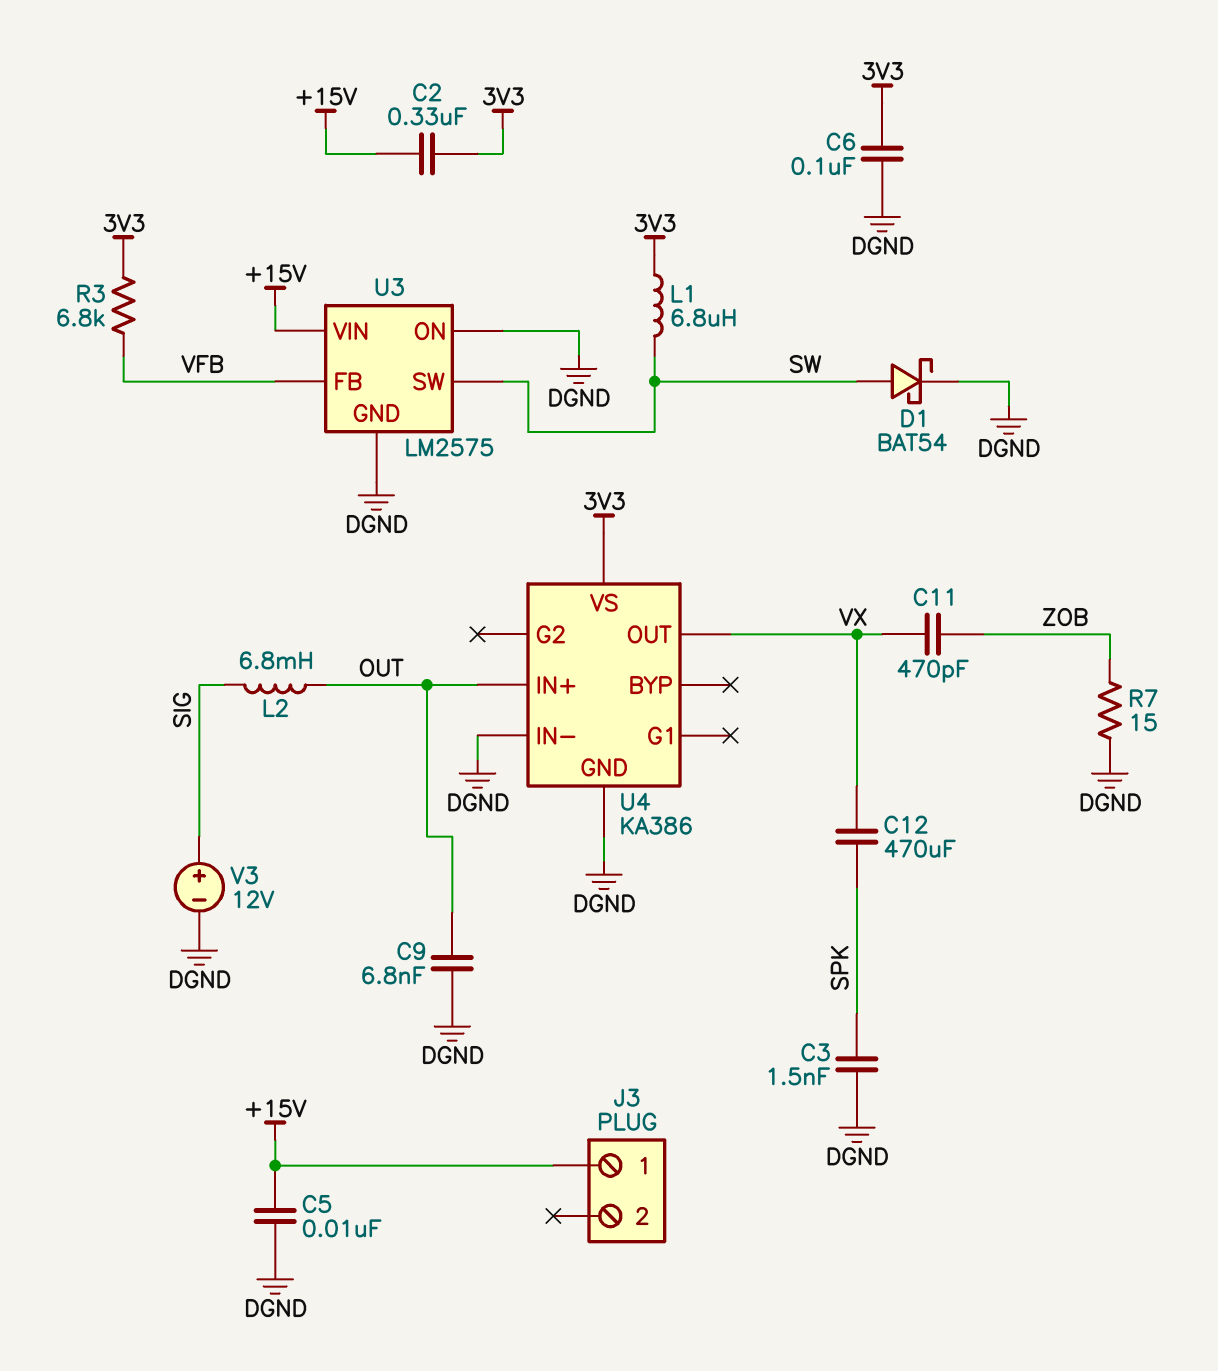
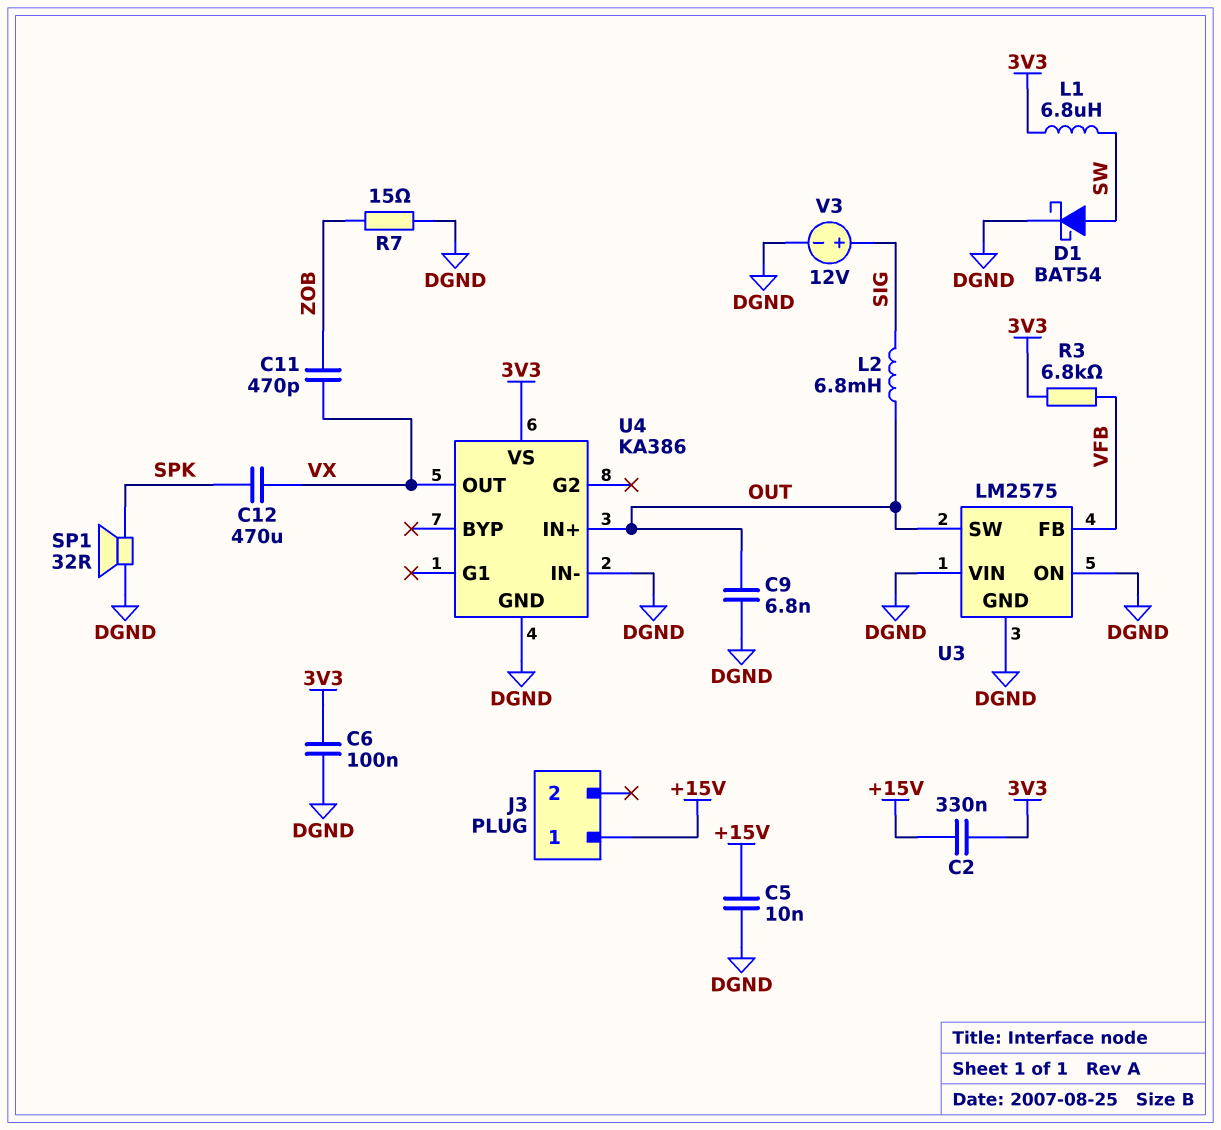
C3: 1.5nF (DGND, SPK) -> none
SP1: none -> speaker 32R (DGND, SPK)
U3 pin SW: SW -> OUT
U3 pin VIN: +15V -> DGND

